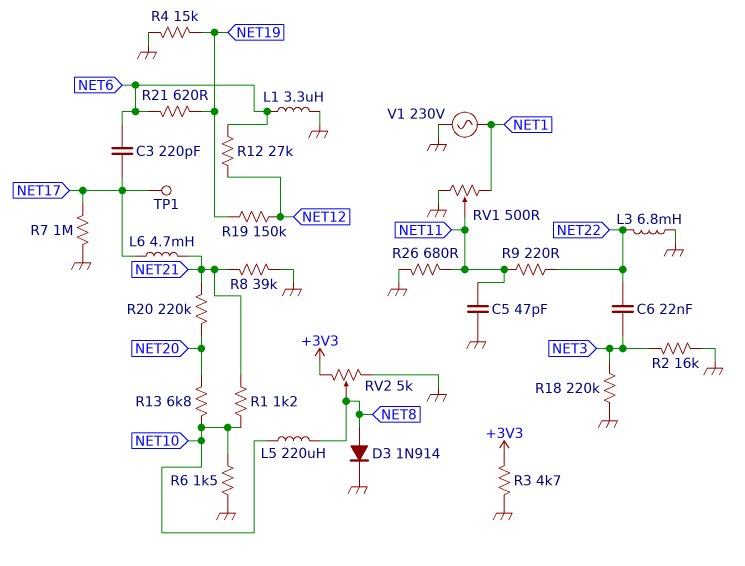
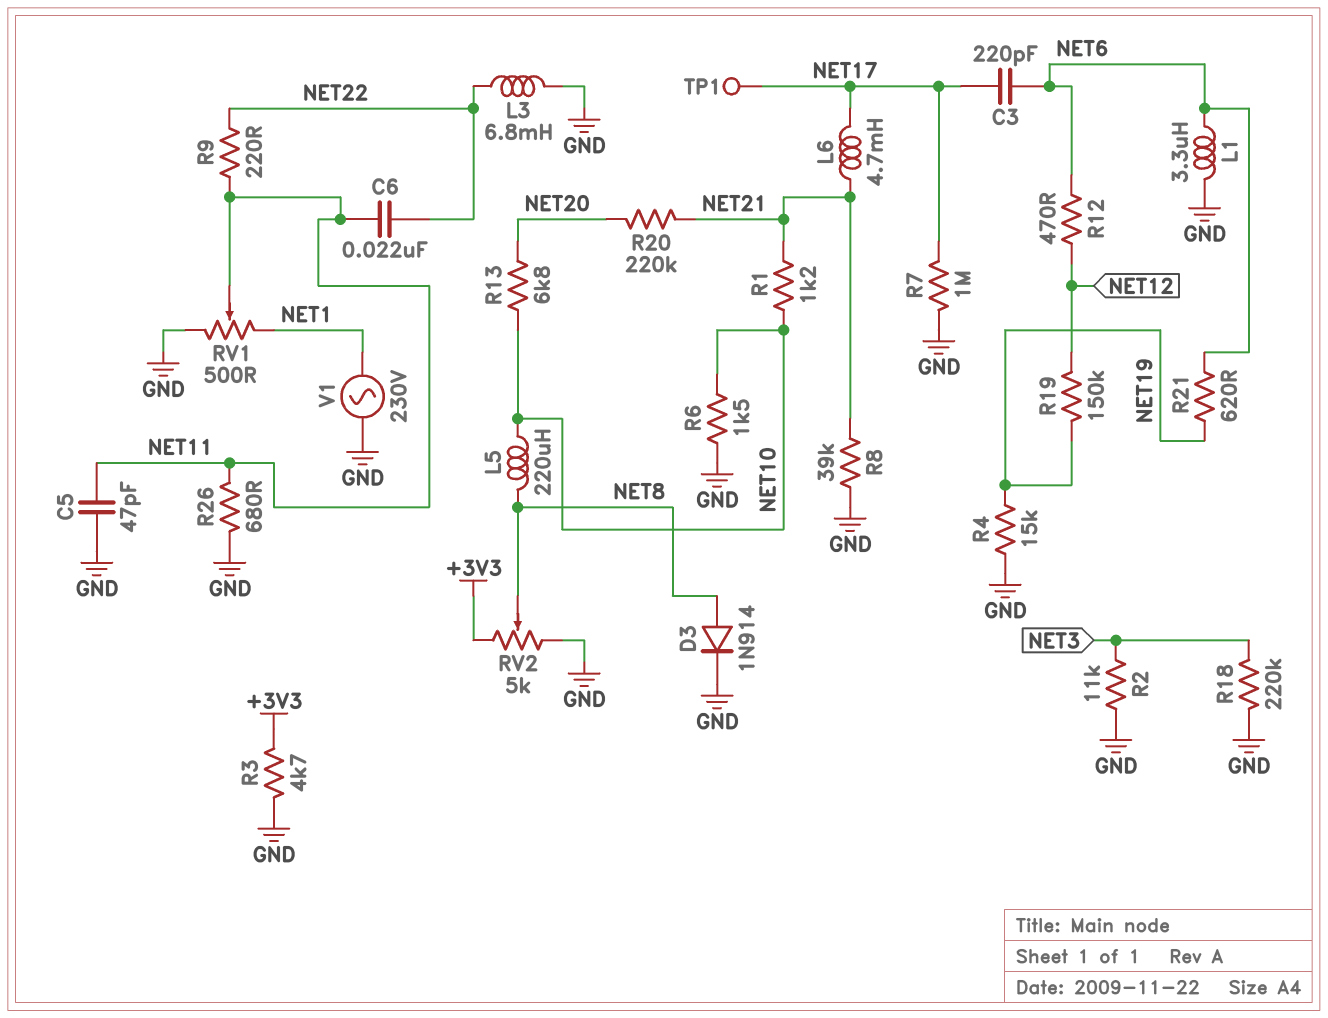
C6: 22nF (NET3, NET22) -> 22nF (NET11, NET22)
R2: 16k (GND, NET3) -> 11k (GND, NET3)
R12: 27k (NET6, NET12) -> 470 (NET6, NET12)

